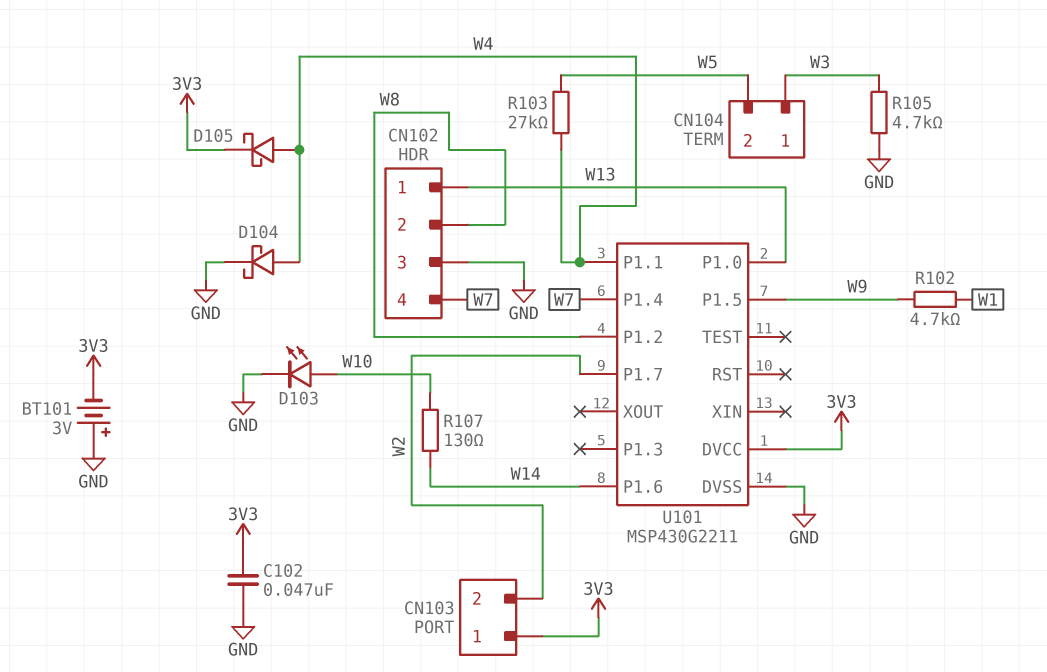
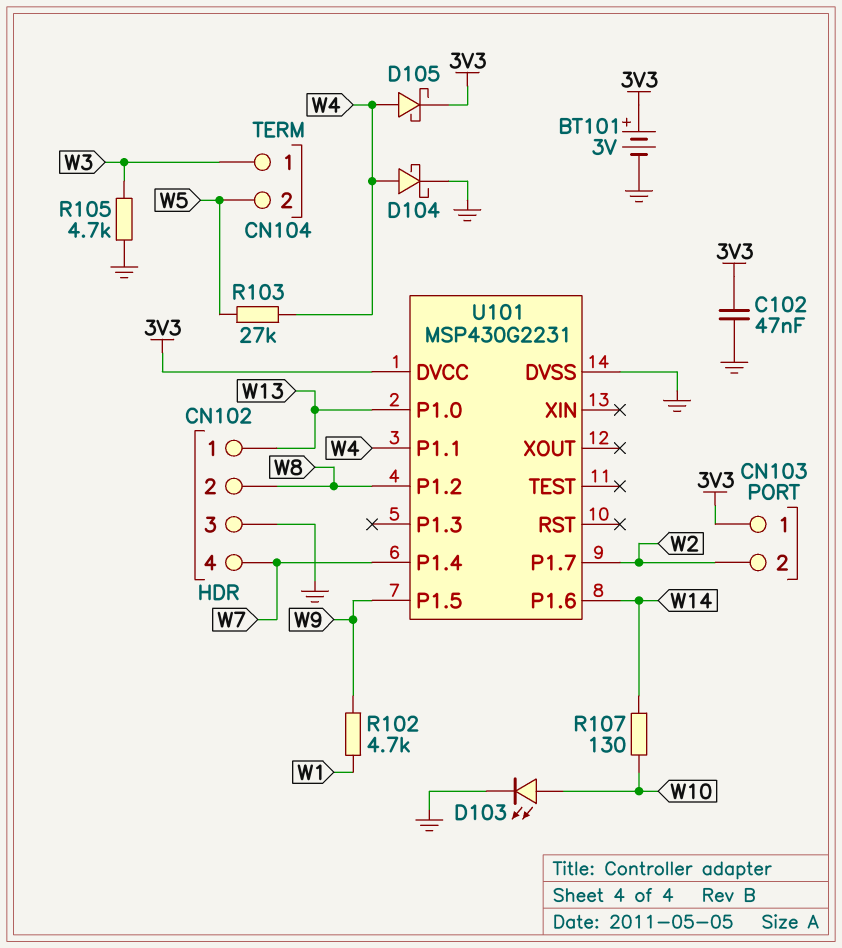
BT101: 3V (plus GND, minus 3V3) -> 3V (plus 3V3, minus GND)
U101: MSP430G2211 -> MSP430G2231

